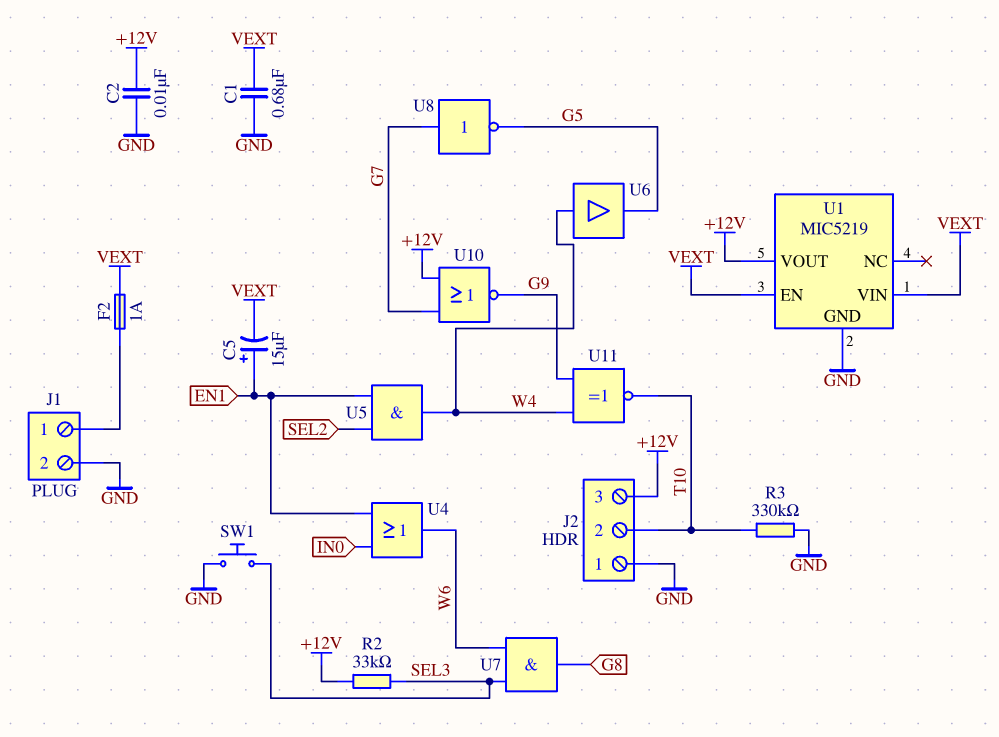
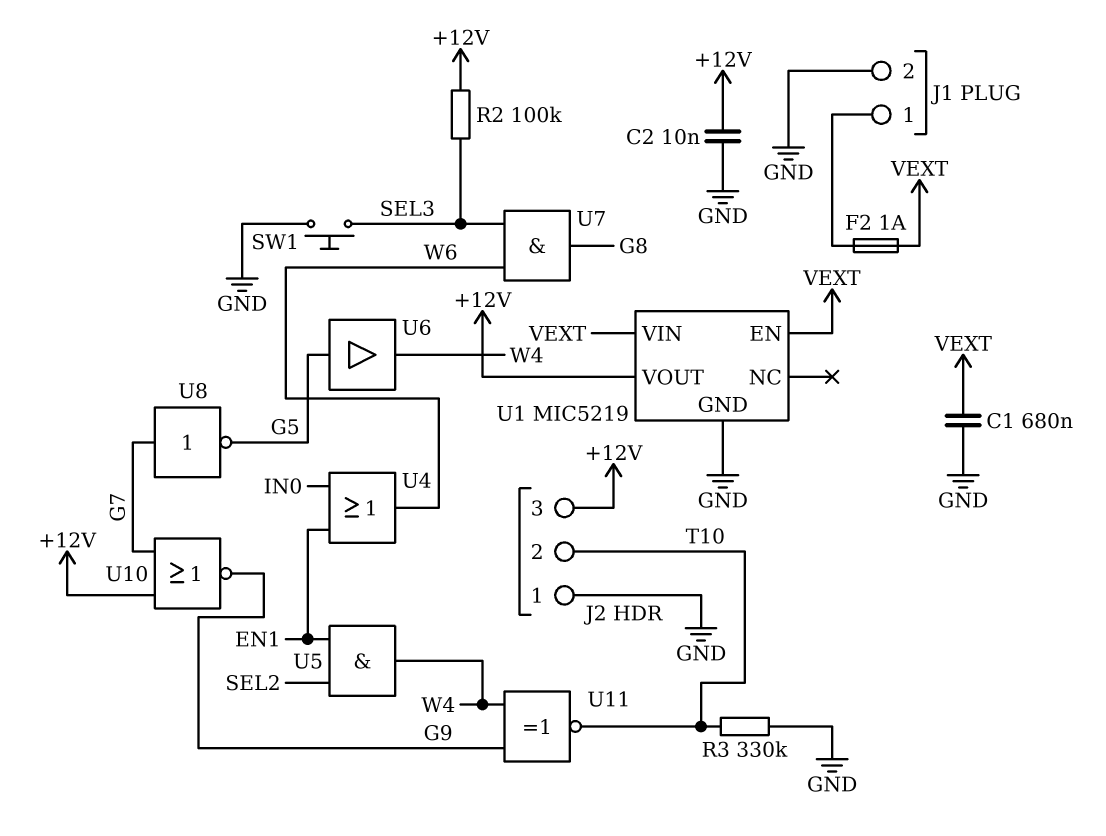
C5: 15uF (plus EN1, minus VEXT) -> none
R2: 33k (+12V, SEL3) -> 100k (+12V, SEL3)
U6: buffer (in W4, out G5) -> buffer (in G5, out W4)

